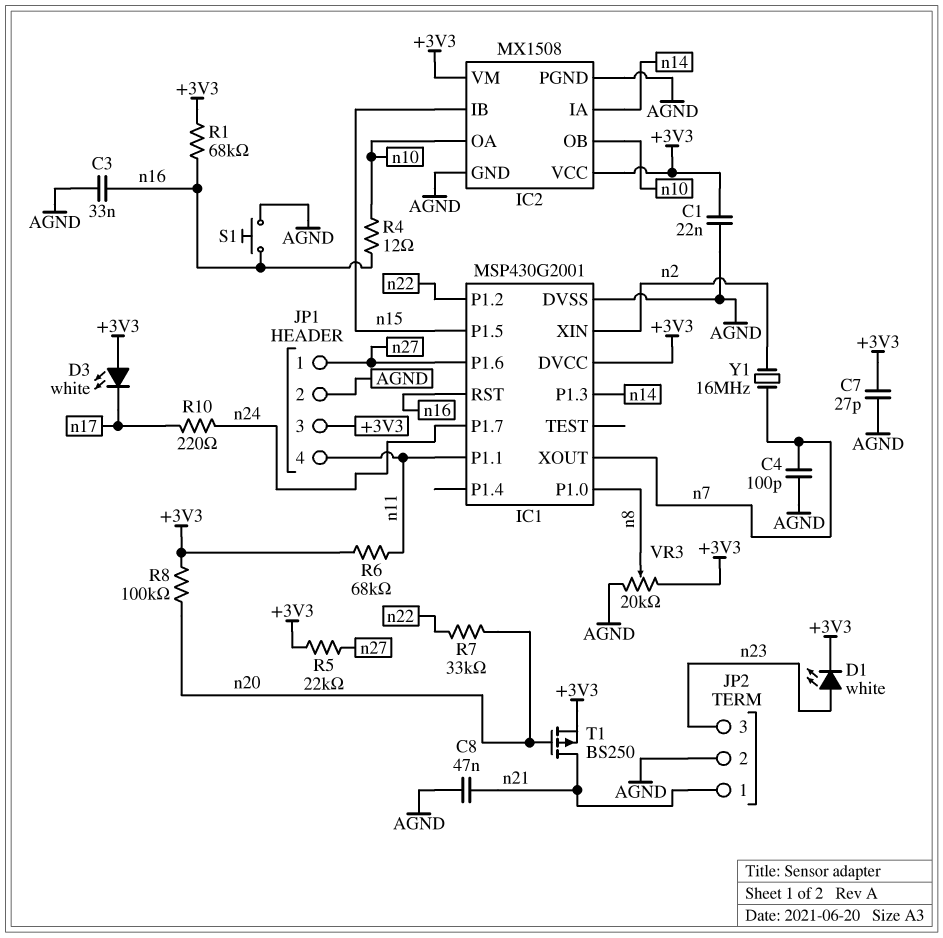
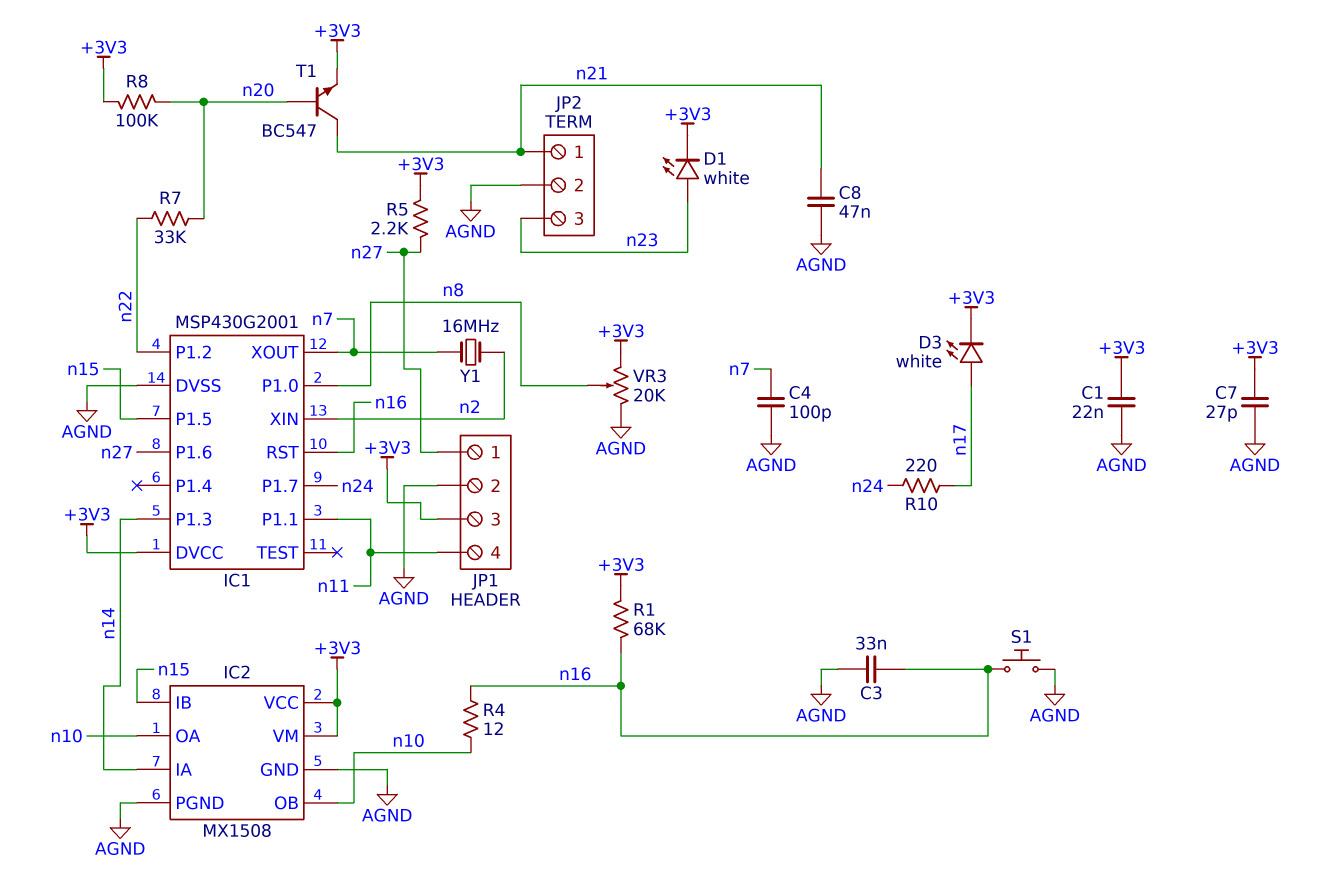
D3: LED white (A +3V3, K n17) -> LED white (A n17, K +3V3)
R5: 22k (+3V3, n27) -> 2.2k (+3V3, n27)
R6: 68k (+3V3, n11) -> none
T1: PMOS BS250 (G n20, D n21, S +3V3) -> NPN BC547 (B n20, C n21, E +3V3)

